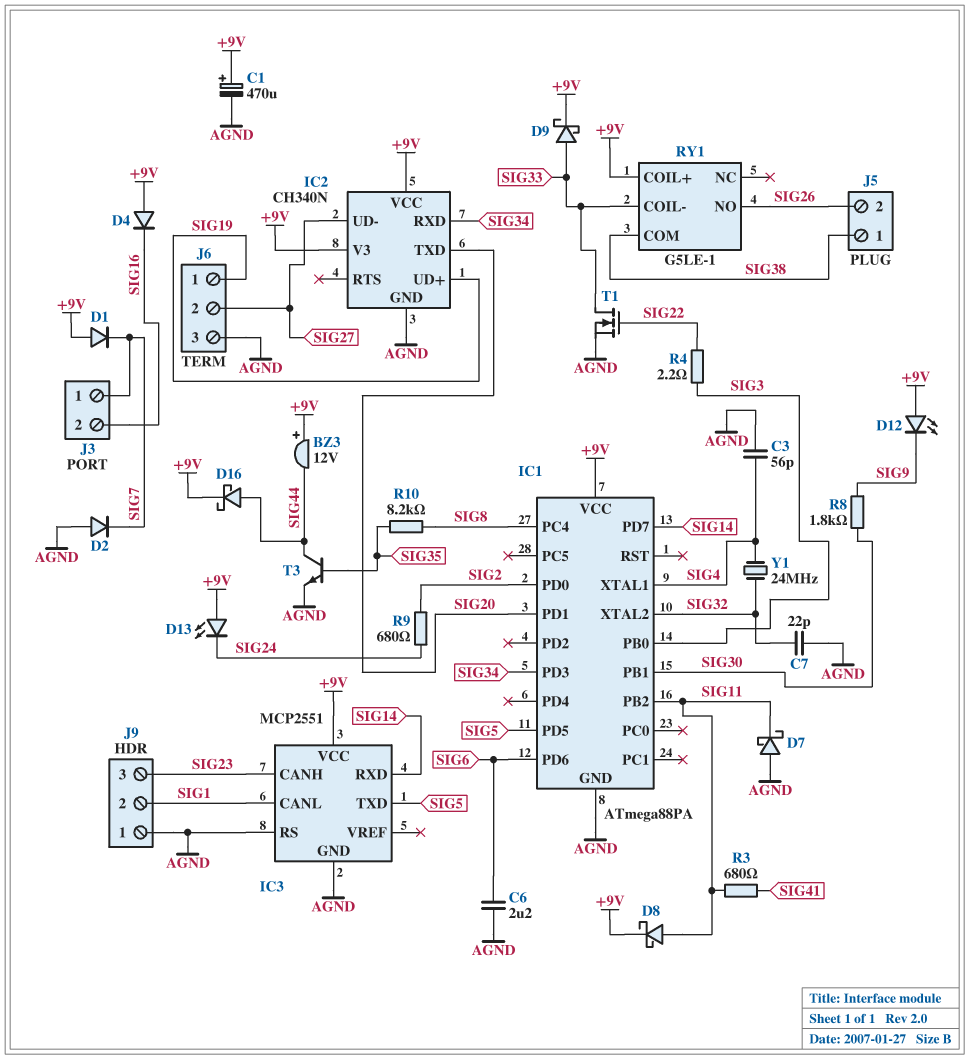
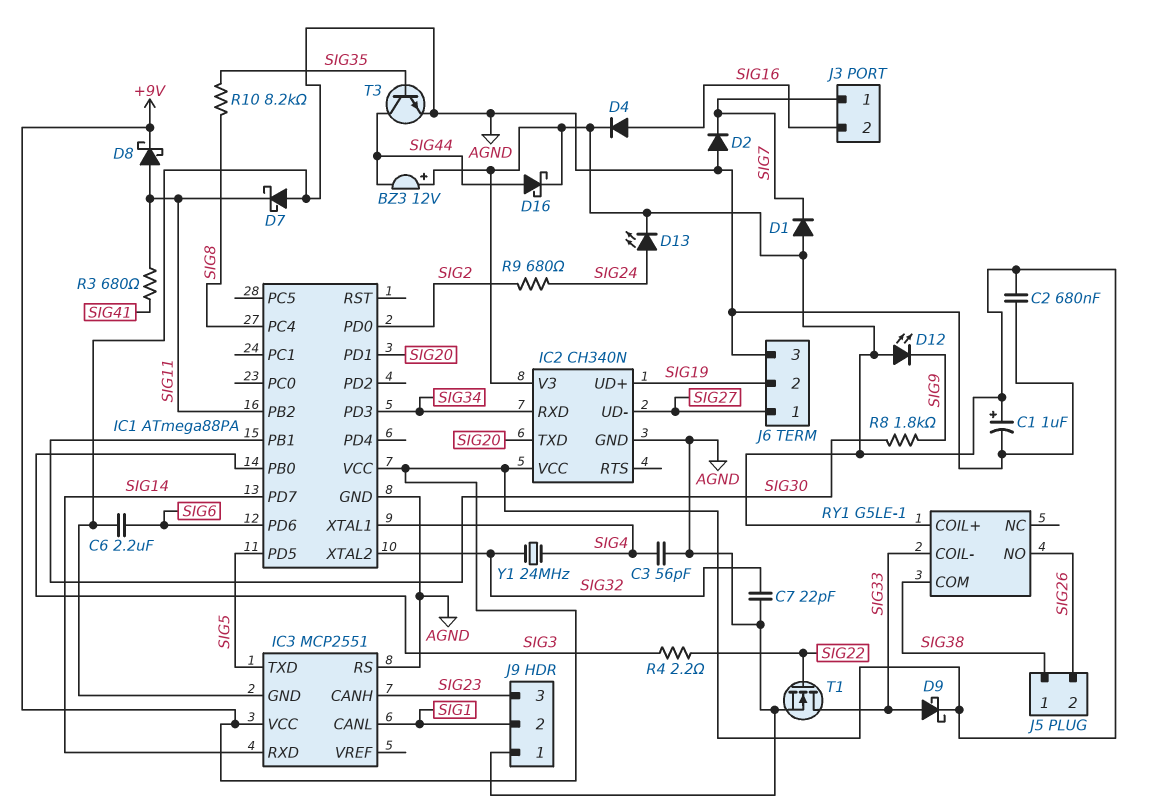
C1: 470uF (plus +9V, minus AGND) -> 1uF (plus +9V, minus AGND)
C2: none -> 680nF (+9V, AGND)
D4: diode (A +9V, K SIG16) -> diode (A SIG16, K +9V)
D13: LED (A +9V, K SIG24) -> LED (A SIG24, K +9V)
J6 pin 1: SIG19 -> SIG27
J6 pin 2: SIG27 -> SIG19

